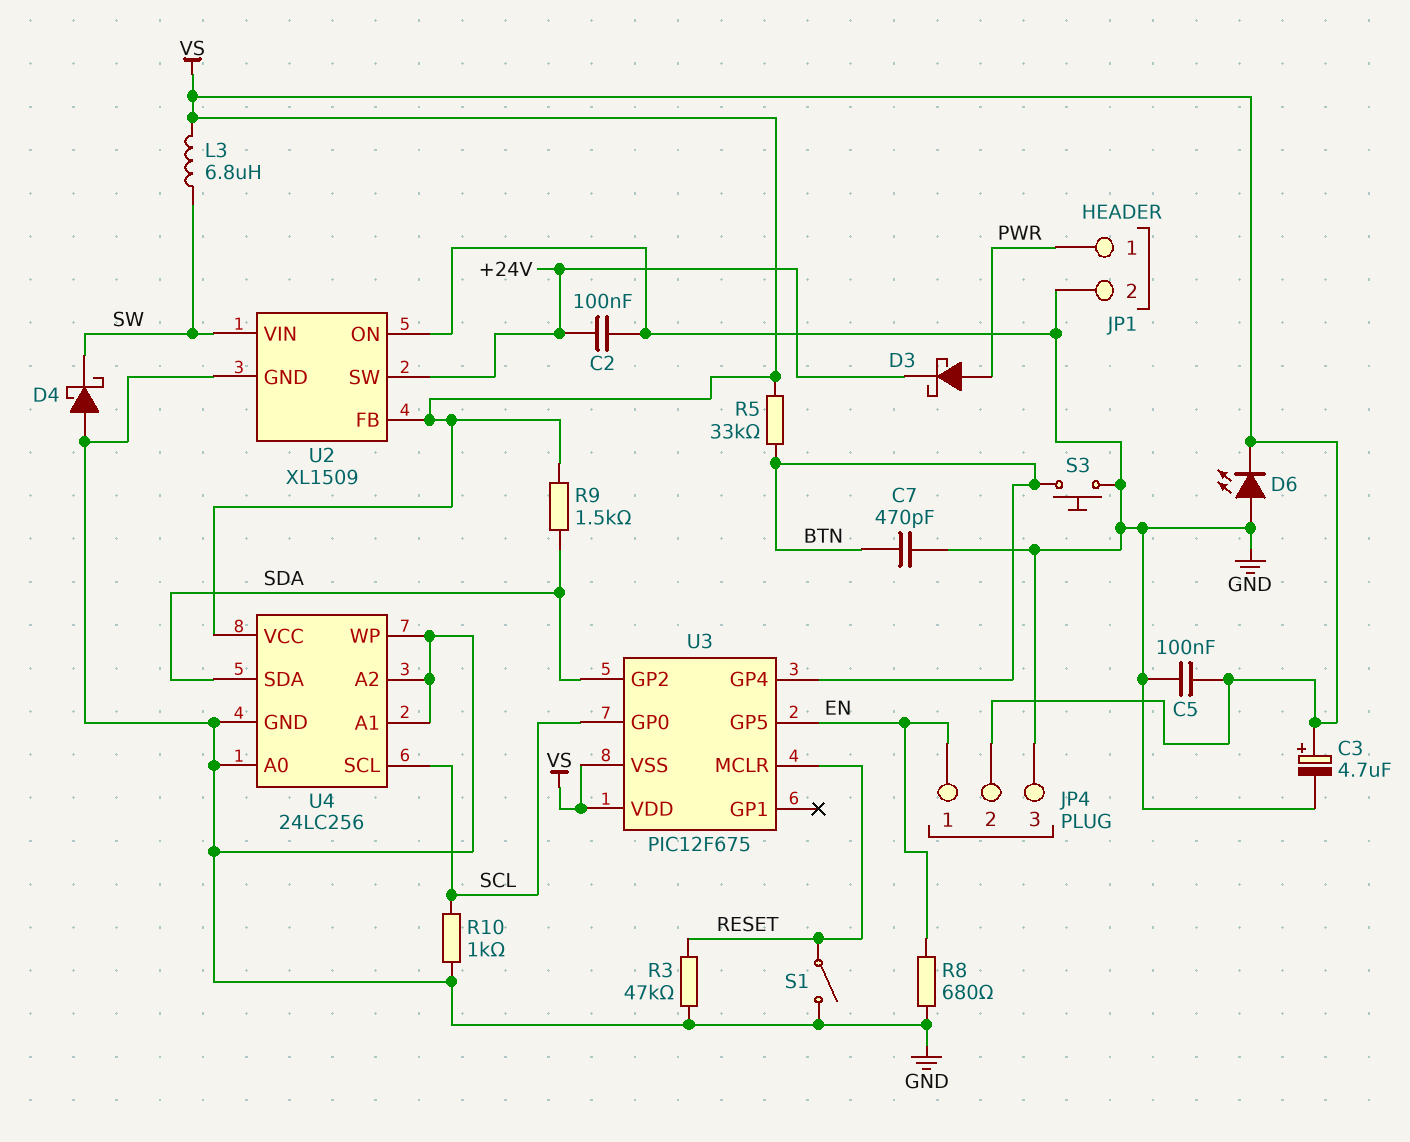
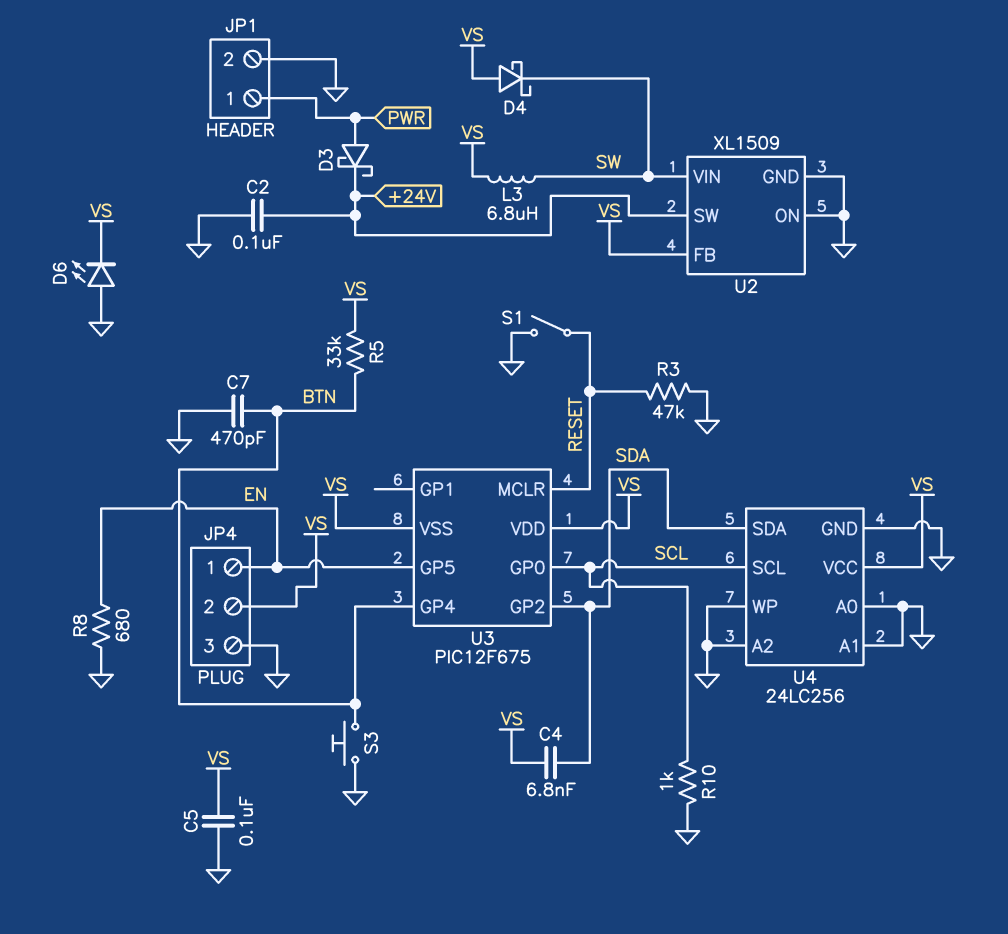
C3: 4.7uF (plus VS, minus GND) -> none
C4: none -> 6.8nF (SDA, VS)
D4: schottky (A GND, K SW) -> schottky (A VS, K SW)
R9: 1.5k (SDA, VS) -> none

